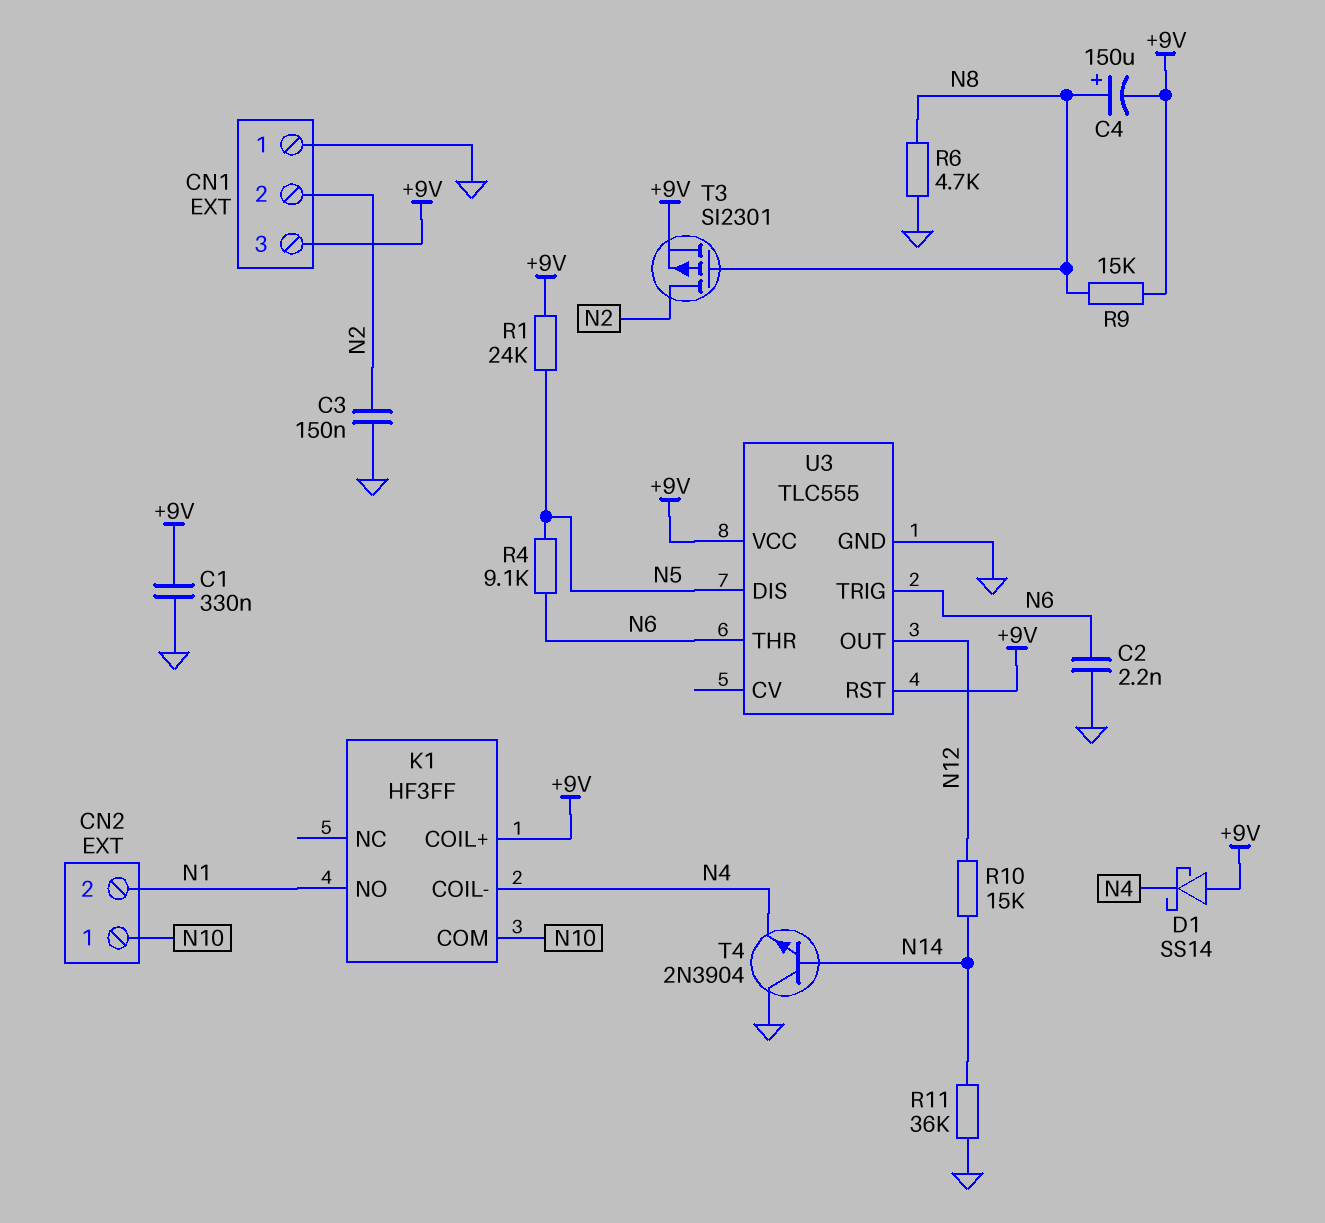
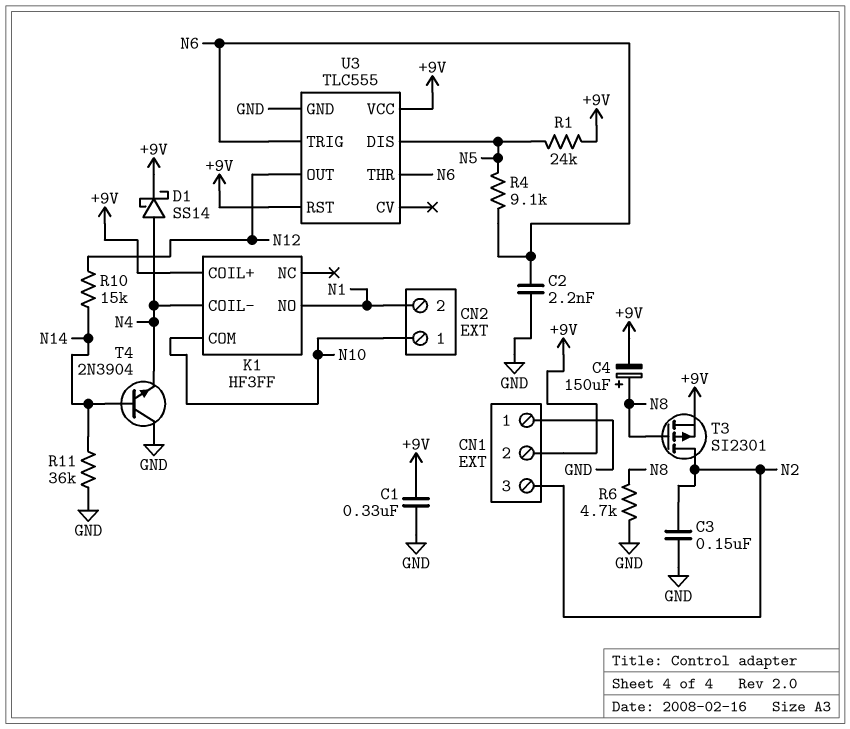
CN1 pin 2: N2 -> +9V
CN1 pin 3: +9V -> N2
D1: schottky SS14 (A +9V, K N4) -> schottky SS14 (A N4, K +9V)
R9: 15k (+9V, N8) -> none

